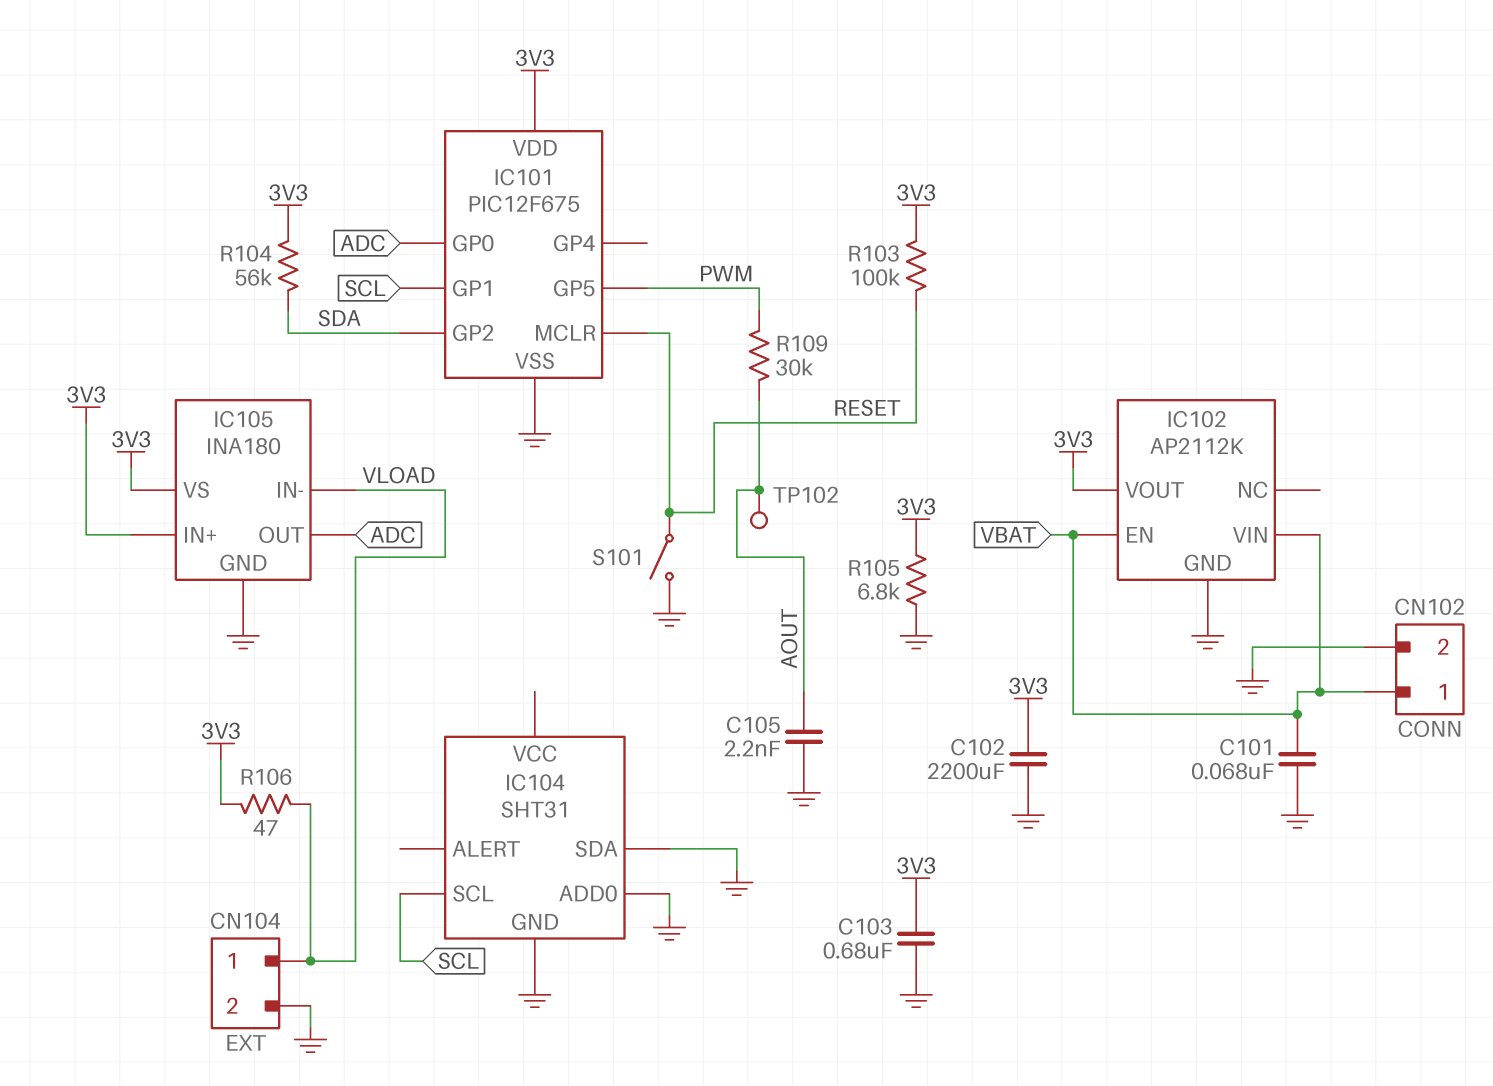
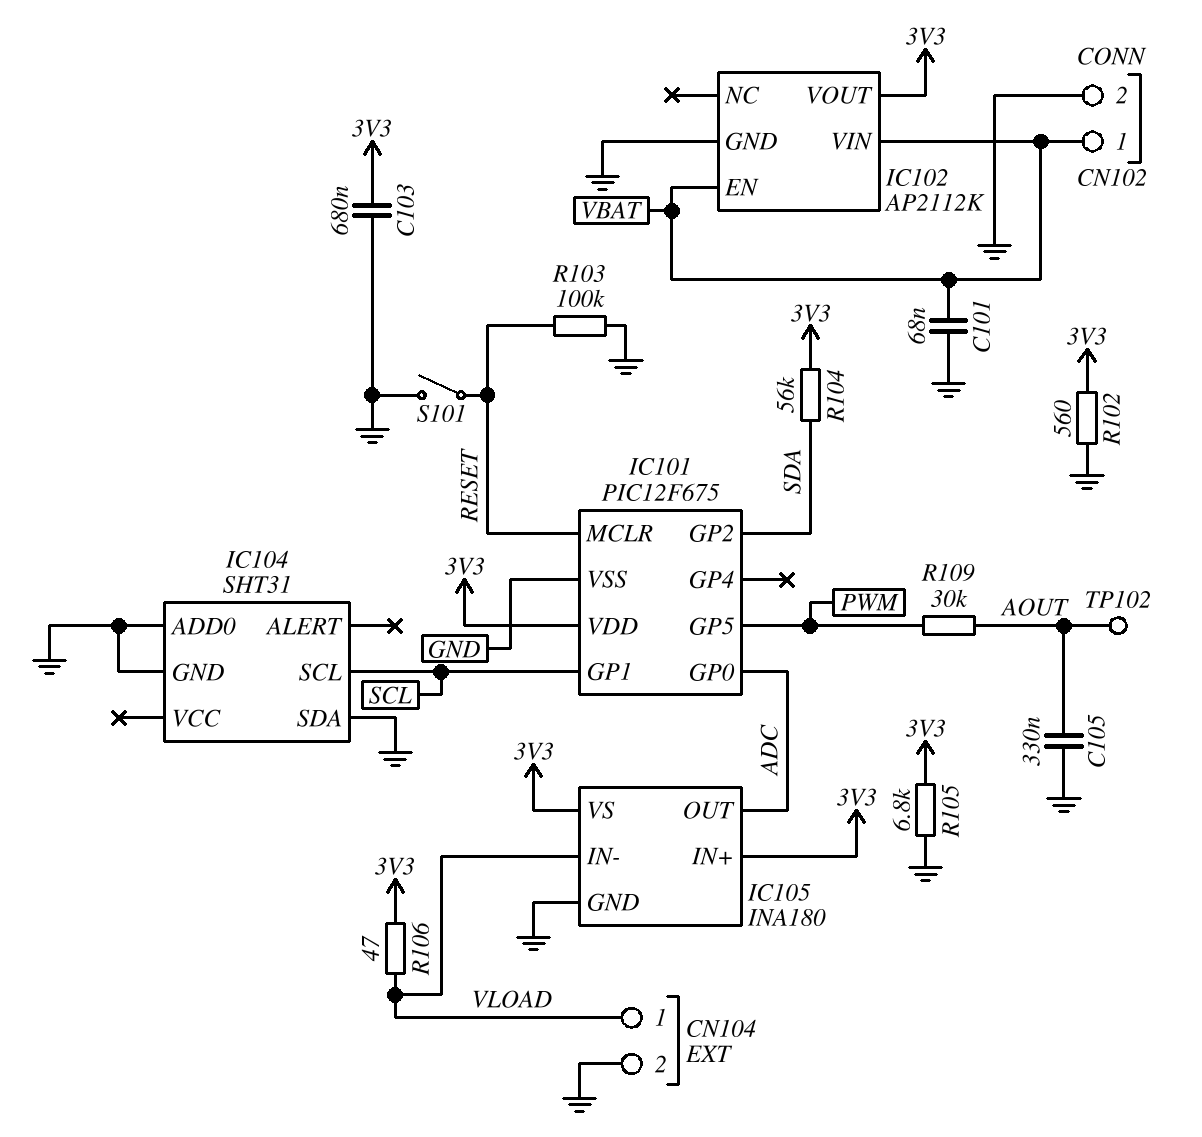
C102: 2200uF (3V3, GND) -> none
C105: 2.2nF (AOUT, GND) -> 330nF (AOUT, GND)
R102: none -> 560 (3V3, GND)
R103: 100k (3V3, RESET) -> 100k (GND, RESET)

